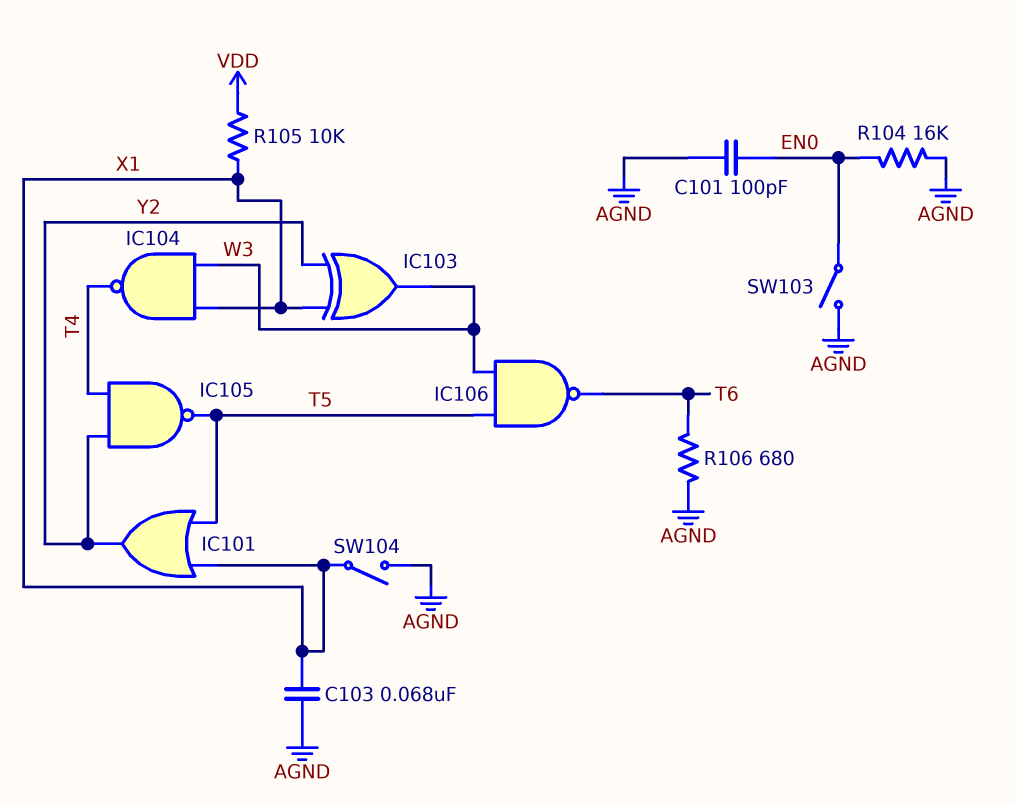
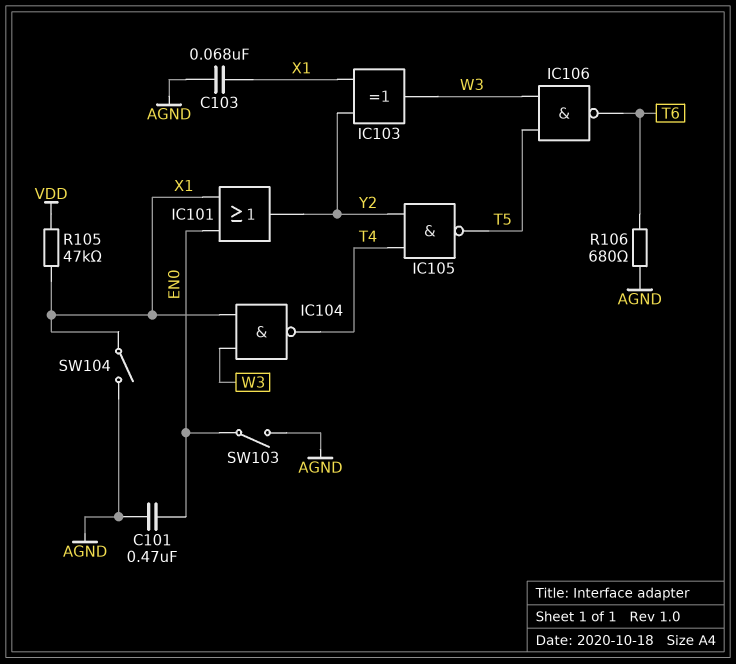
C101: 100pF (AGND, EN0) -> 470nF (AGND, EN0)
IC101: OR (in T5, in X1, out Y2) -> OR (in EN0, in X1, out Y2)
R104: 16k (AGND, EN0) -> none
R105: 10k (VDD, X1) -> 47k (VDD, X1)

